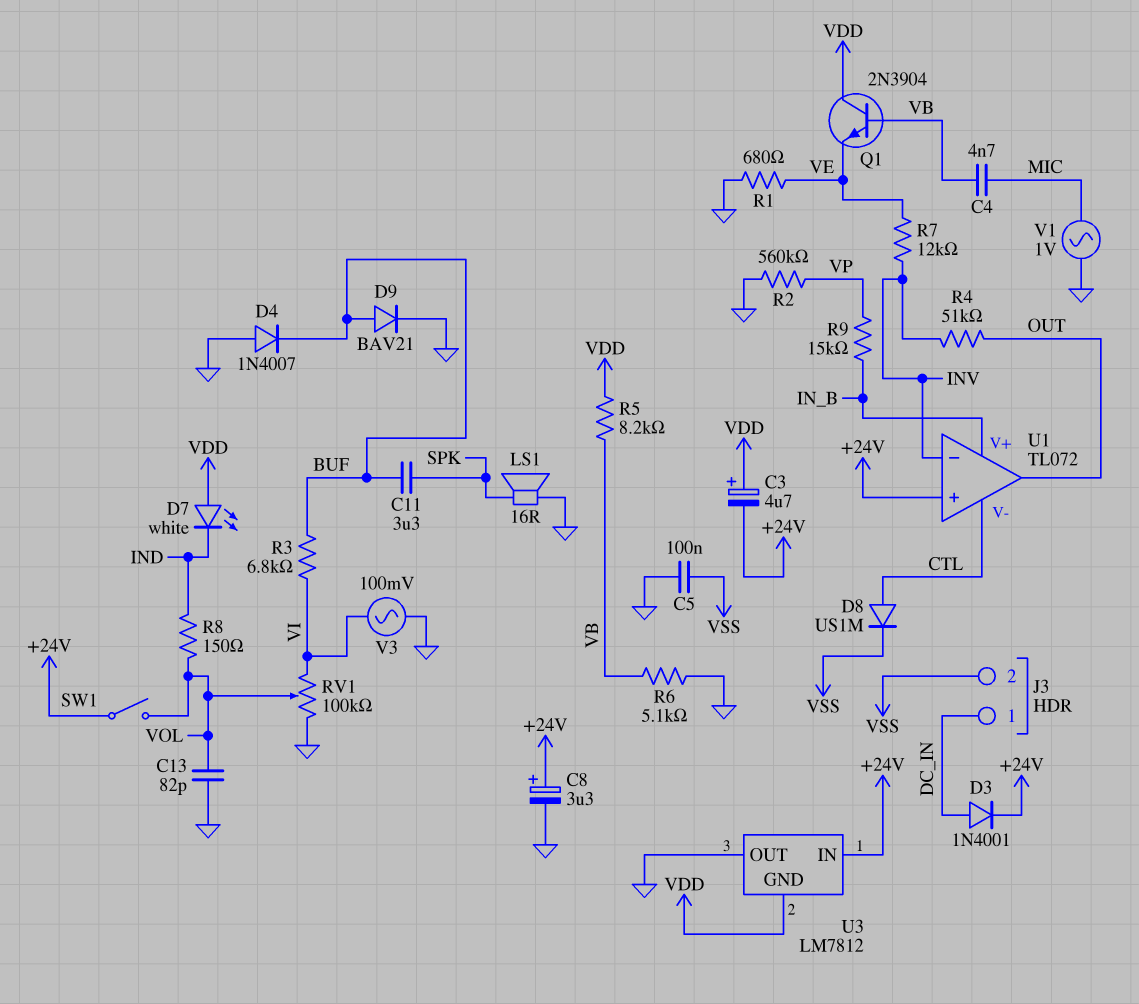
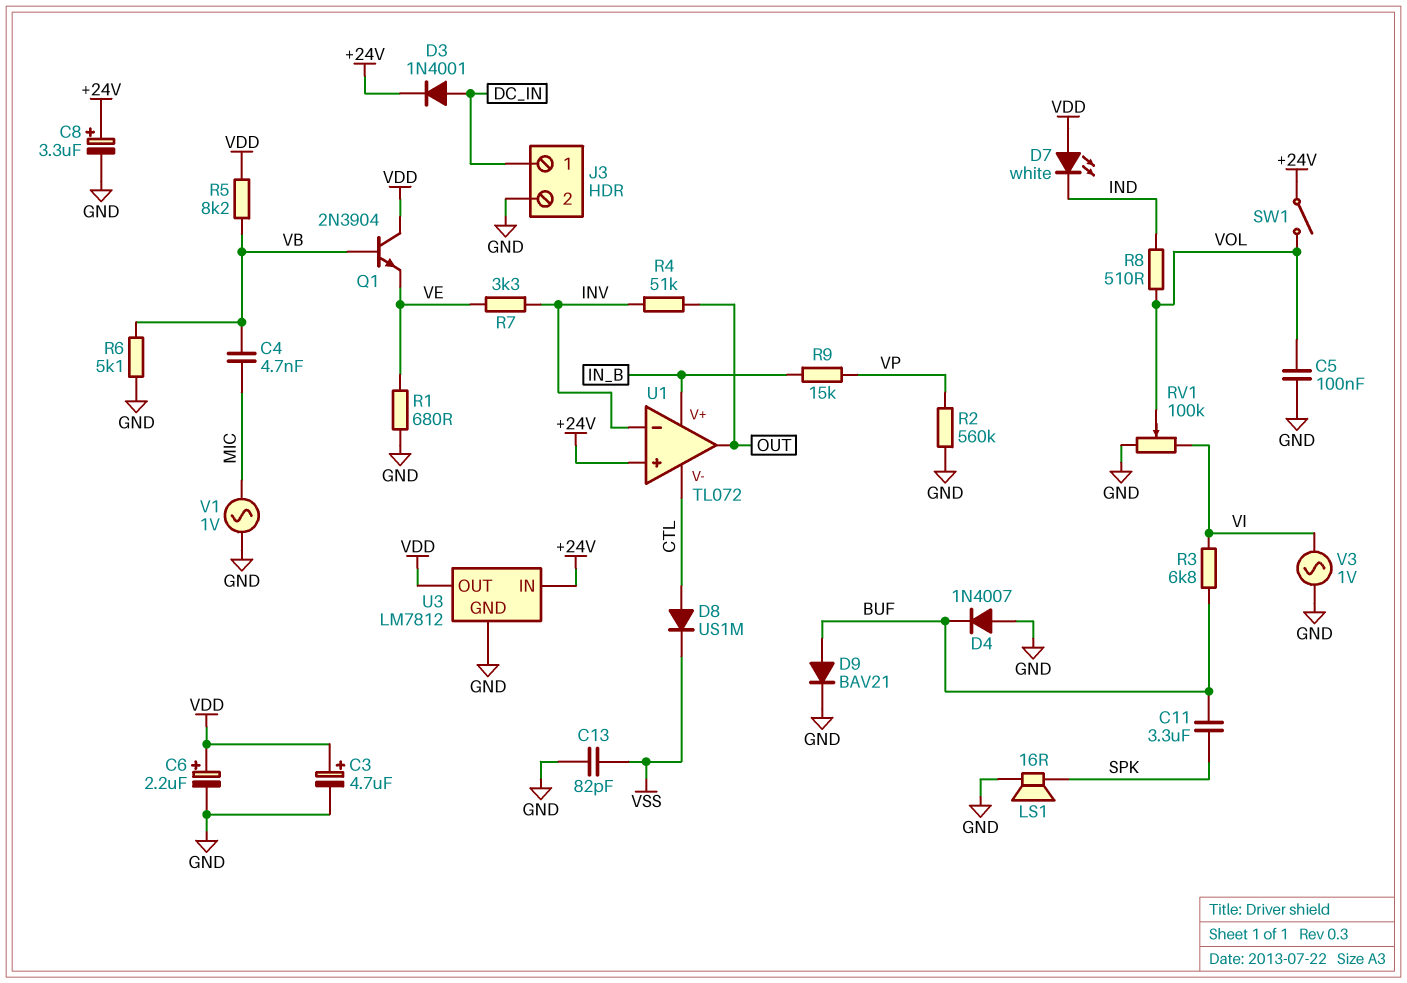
C3: 4.7uF (plus VDD, minus +24V) -> 4.7uF (plus VDD, minus GND)
C5: 100nF (GND, VSS) -> 100nF (GND, VOL)
C6: none -> 2.2uF (plus VDD, minus GND)
C13: 82pF (GND, VOL) -> 82pF (GND, VSS)
J3 pin 2: VSS -> GND
R7: 12k (INV, VE) -> 3.3k (INV, VE)
R8: 150 (IND, VOL) -> 510 (IND, VOL)
U3 pin GND: VDD -> GND
U3 pin OUT: GND -> VDD
V3: AC 100mV (GND, VI) -> AC 1V (GND, VI)

